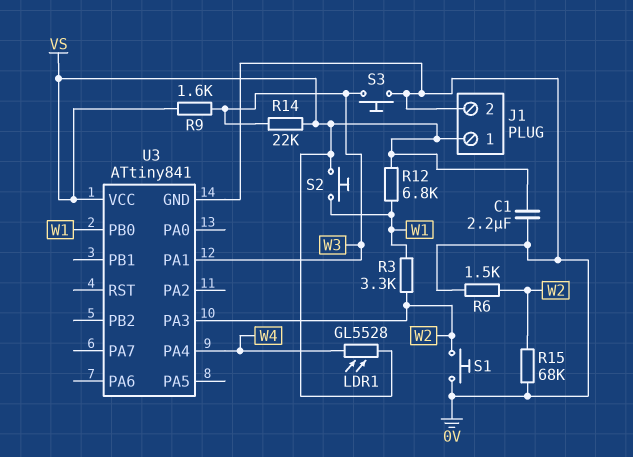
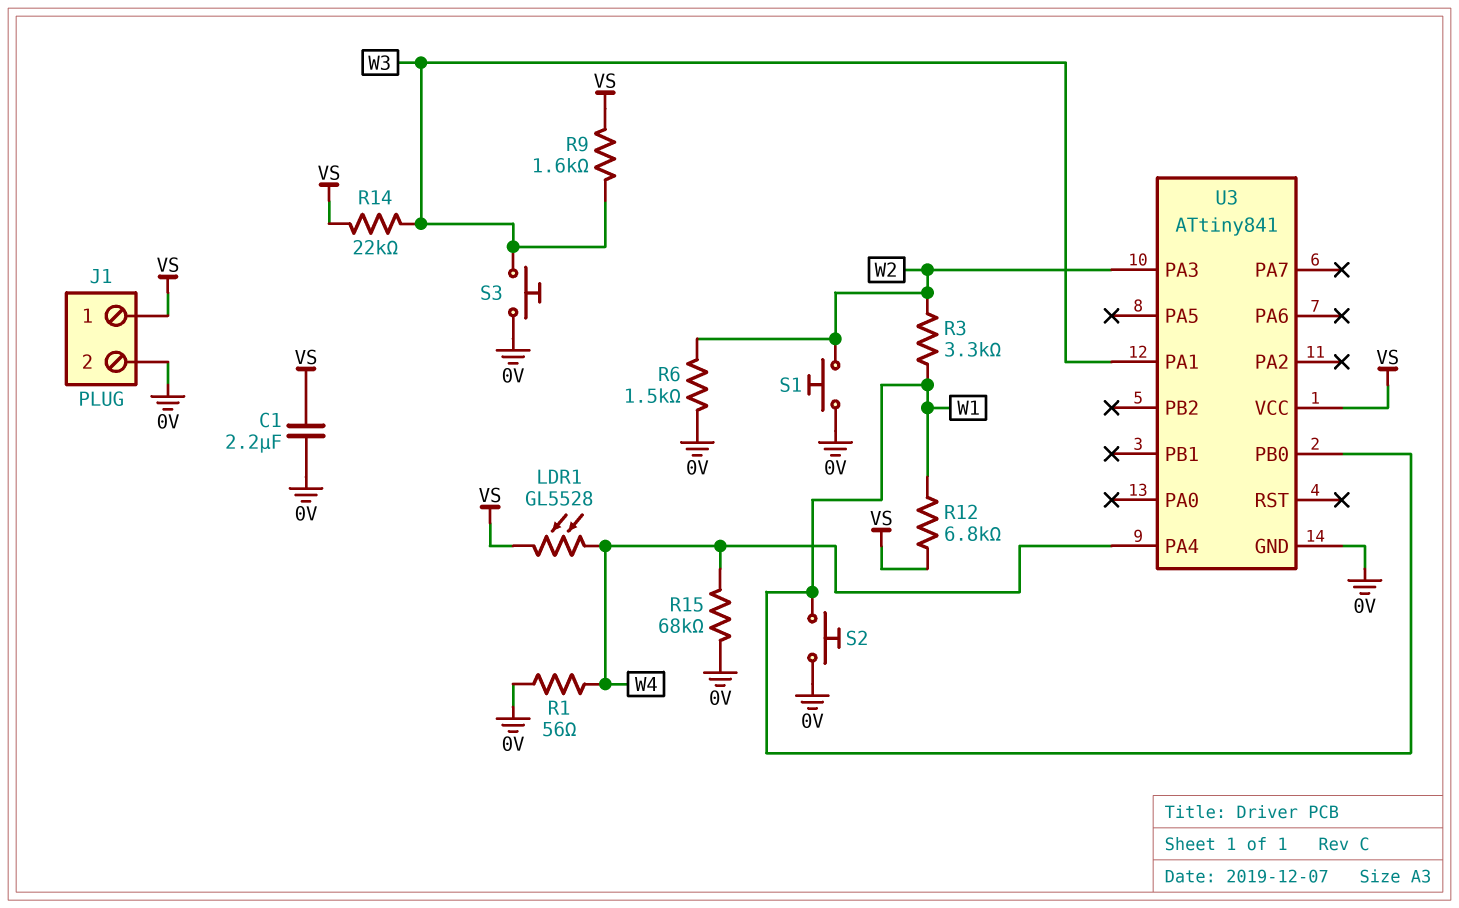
R1: none -> 56 (0V, W4)
R15: 68k (0V, W2) -> 68k (0V, W4)
S2: button (VS, W1) -> button (0V, W1)

